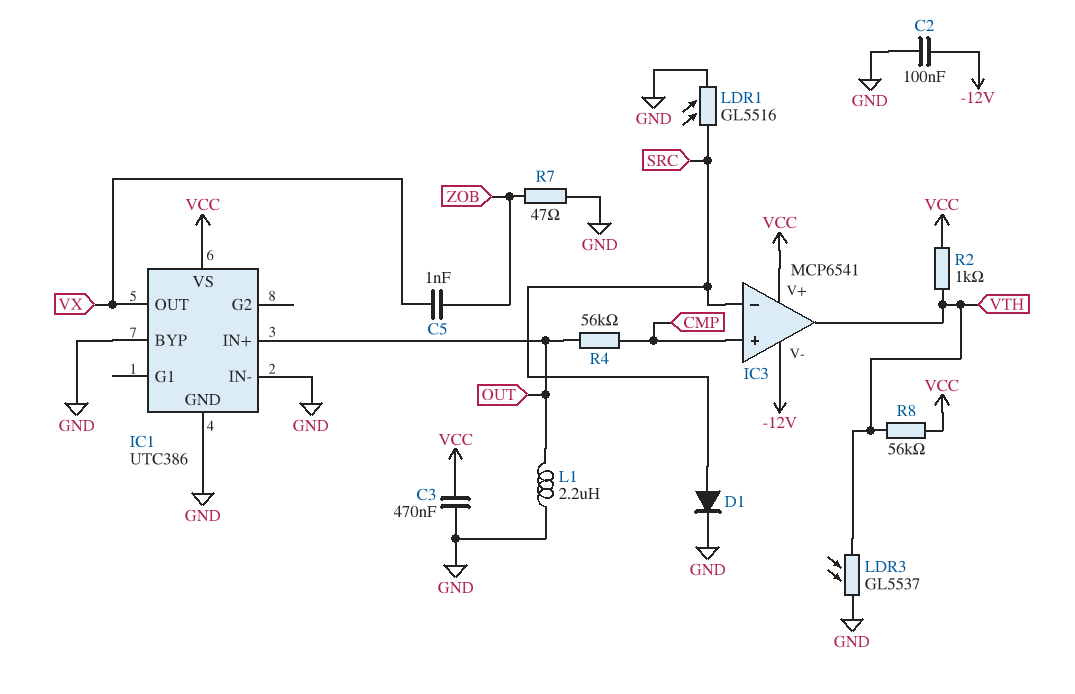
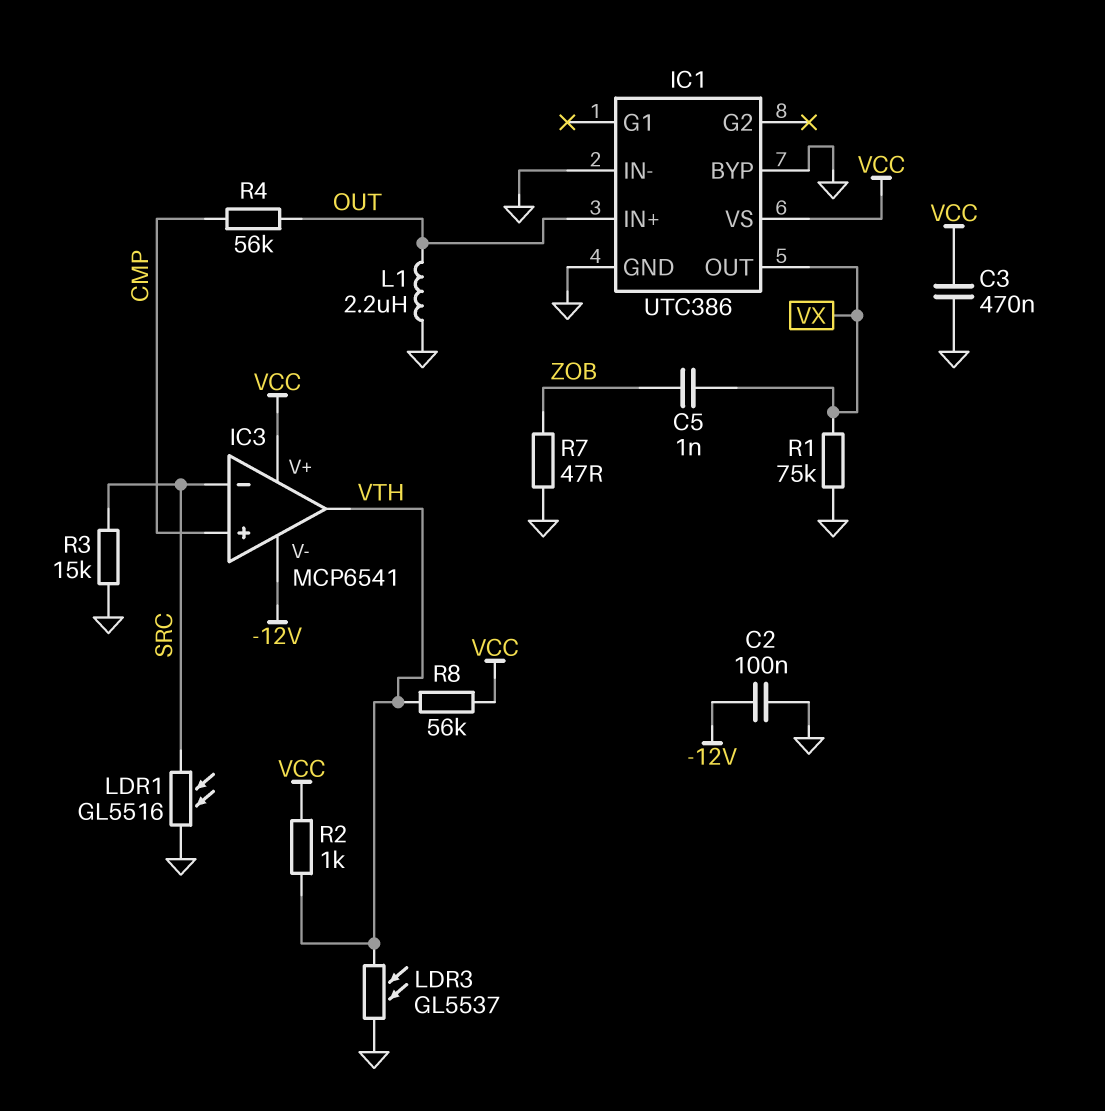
D1: diode (A SRC, K GND) -> none
R1: none -> 75k (GND, VX)
R3: none -> 15k (GND, SRC)

